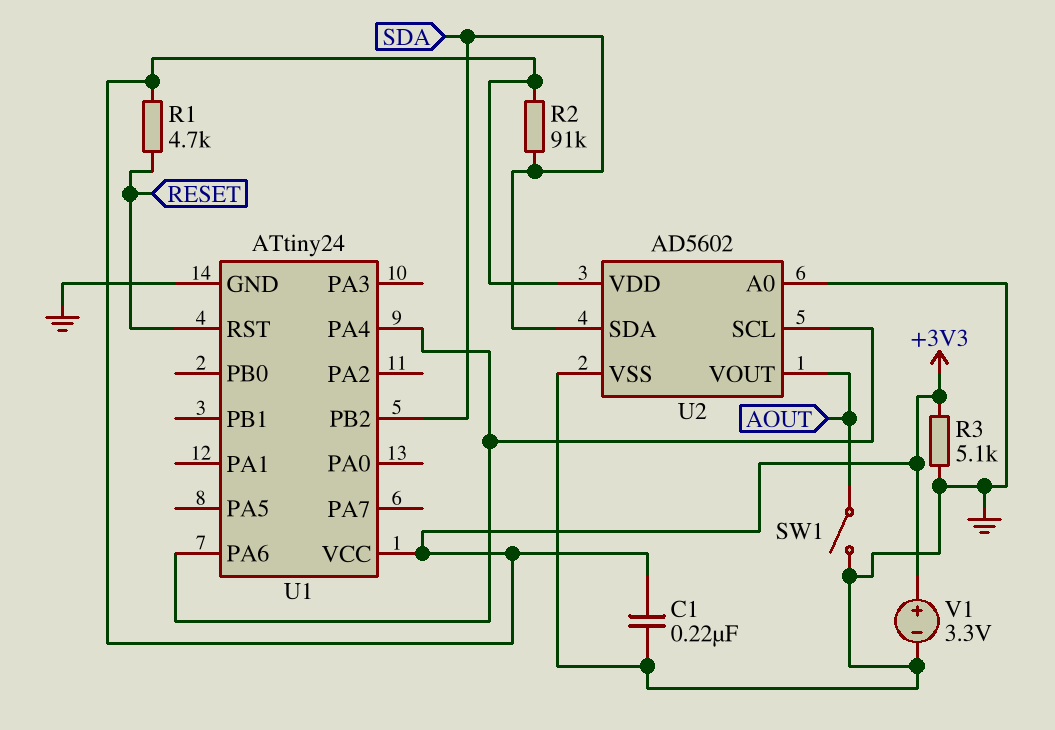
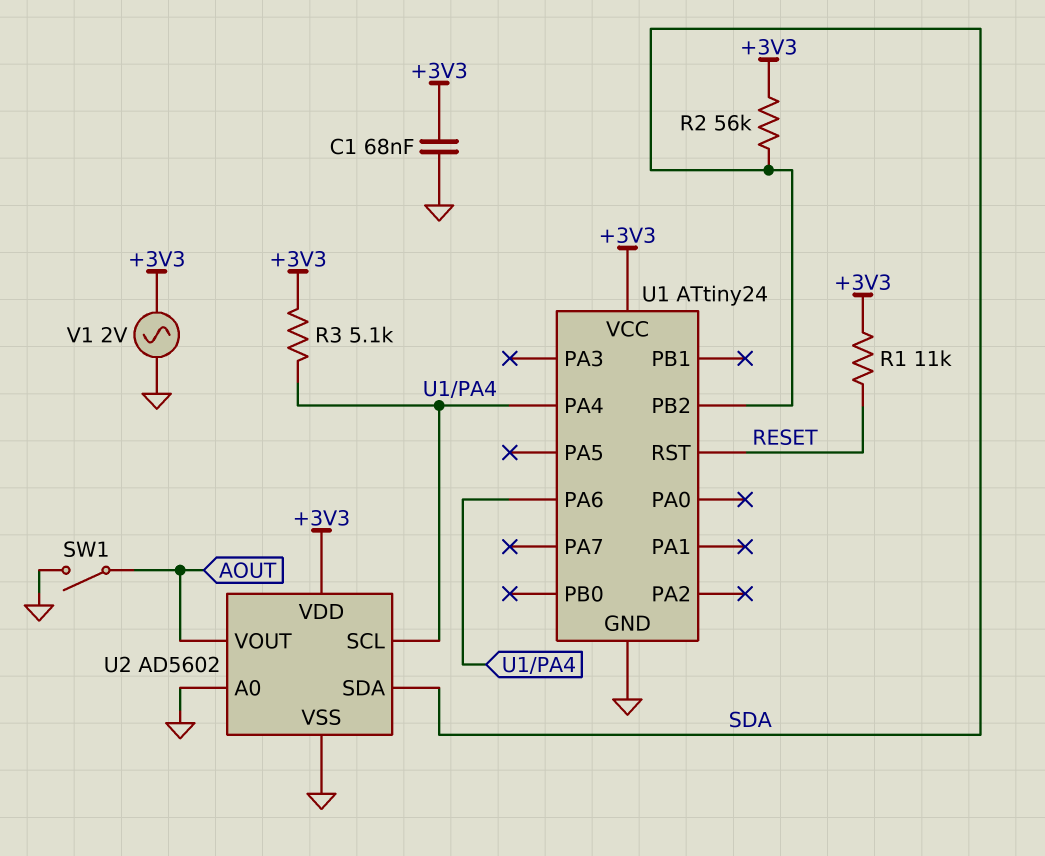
C1: 220nF (+3V3, GND) -> 68nF (+3V3, GND)
R1: 4.7k (+3V3, RESET) -> 11k (+3V3, RESET)
R2: 91k (+3V3, SDA) -> 56k (+3V3, SDA)
R3: 5.1k (+3V3, GND) -> 5.1k (+3V3, U1/PA4)
V1: 3.3V (plus +3V3, minus GND) -> AC 2V (+3V3, GND)

